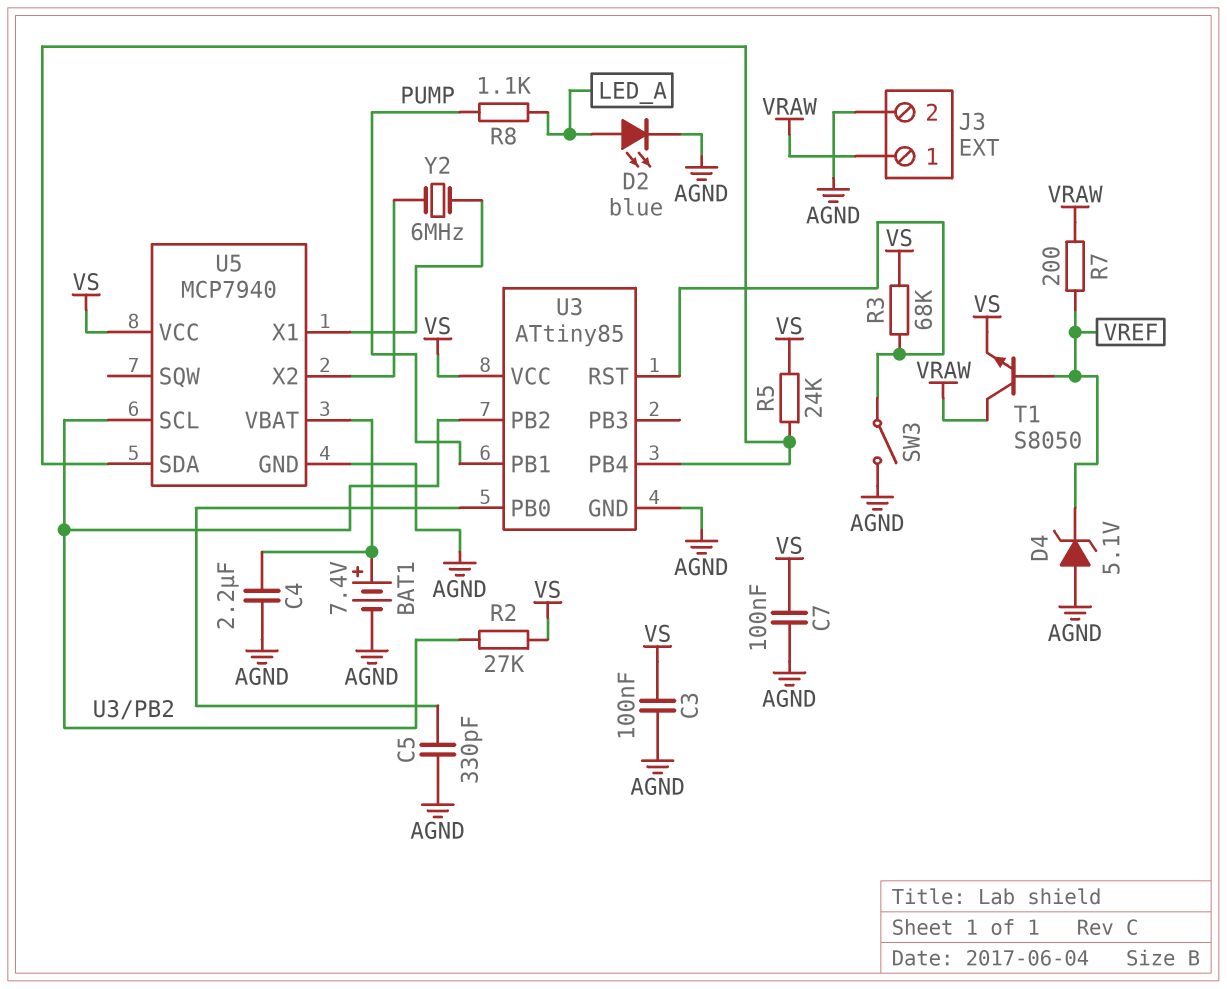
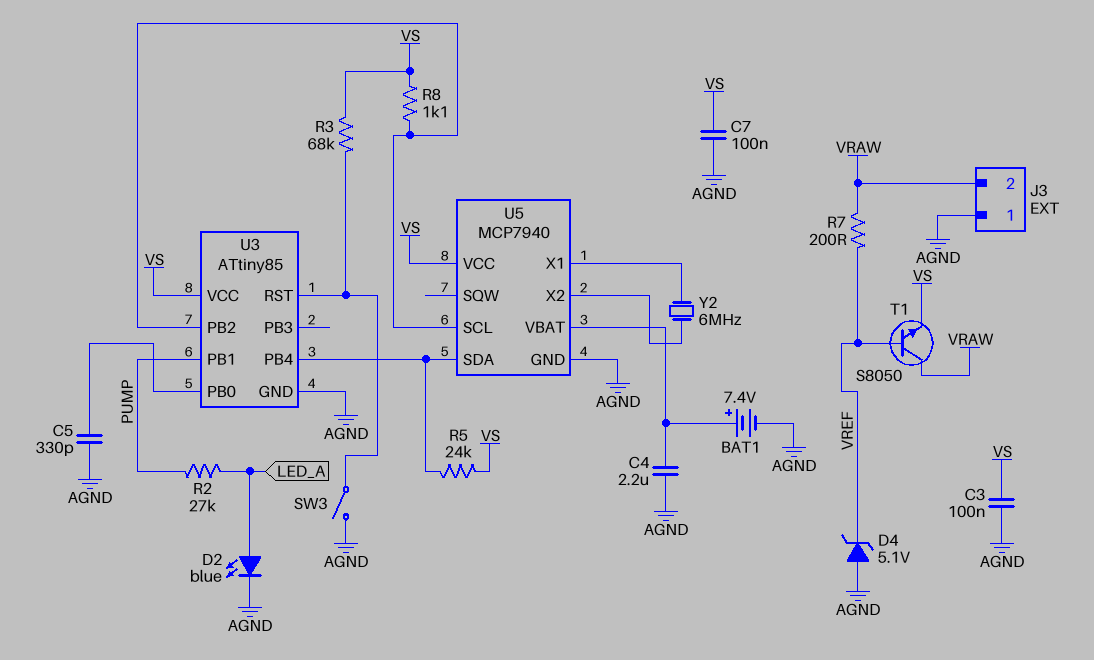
J3 pin 1: VRAW -> AGND
J3 pin 2: AGND -> VRAW
R2: 27k (U3/PB2, VS) -> 27k (LED_A, PUMP)
R8: 1.1k (LED_A, PUMP) -> 1.1k (U3/PB2, VS)

